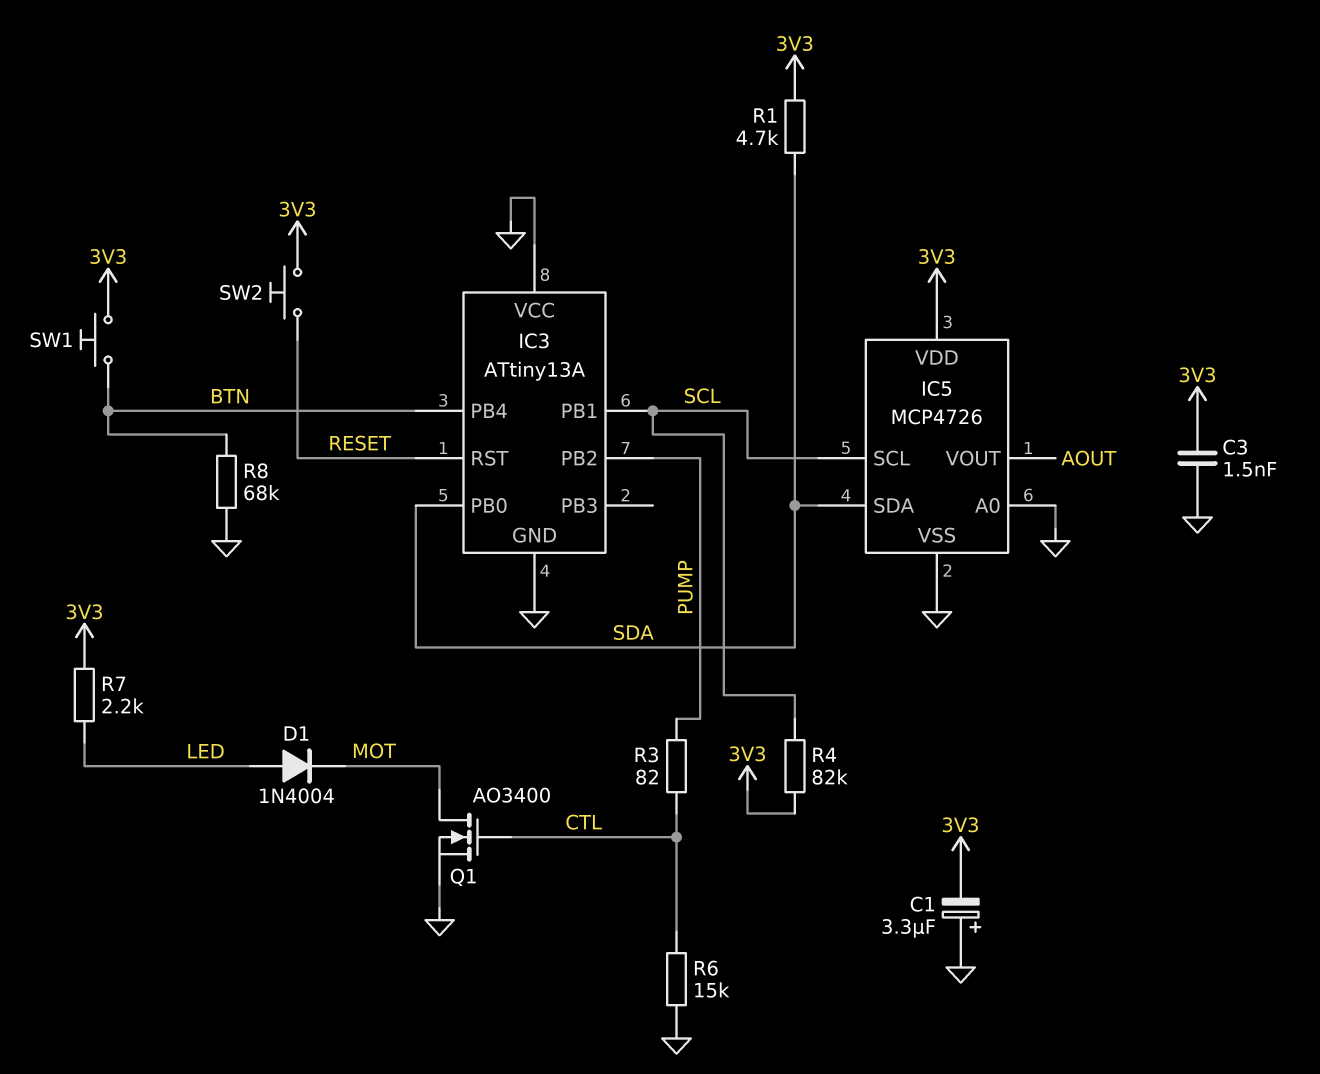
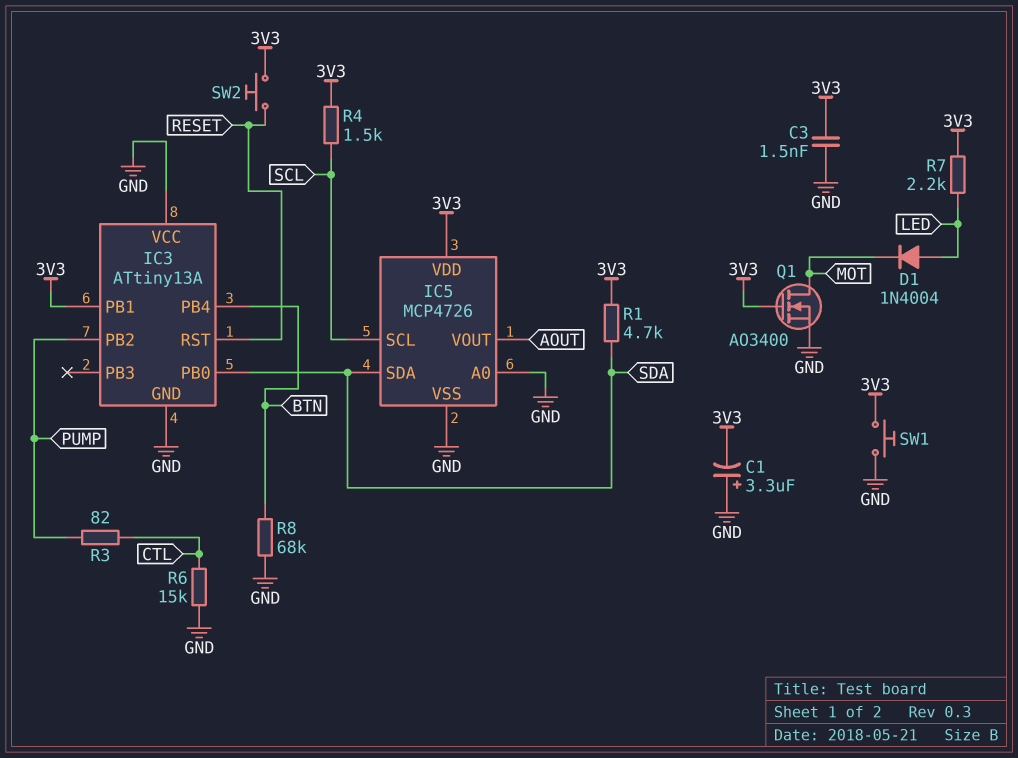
IC3 pin PB1: SCL -> 3V3
Q1: NMOS AO3400 (G CTL, D MOT, S GND) -> NMOS AO3400 (G 3V3, D MOT, S GND)
R4: 82k (3V3, SCL) -> 1.5k (3V3, SCL)
SW1: button (3V3, BTN) -> button (3V3, GND)

